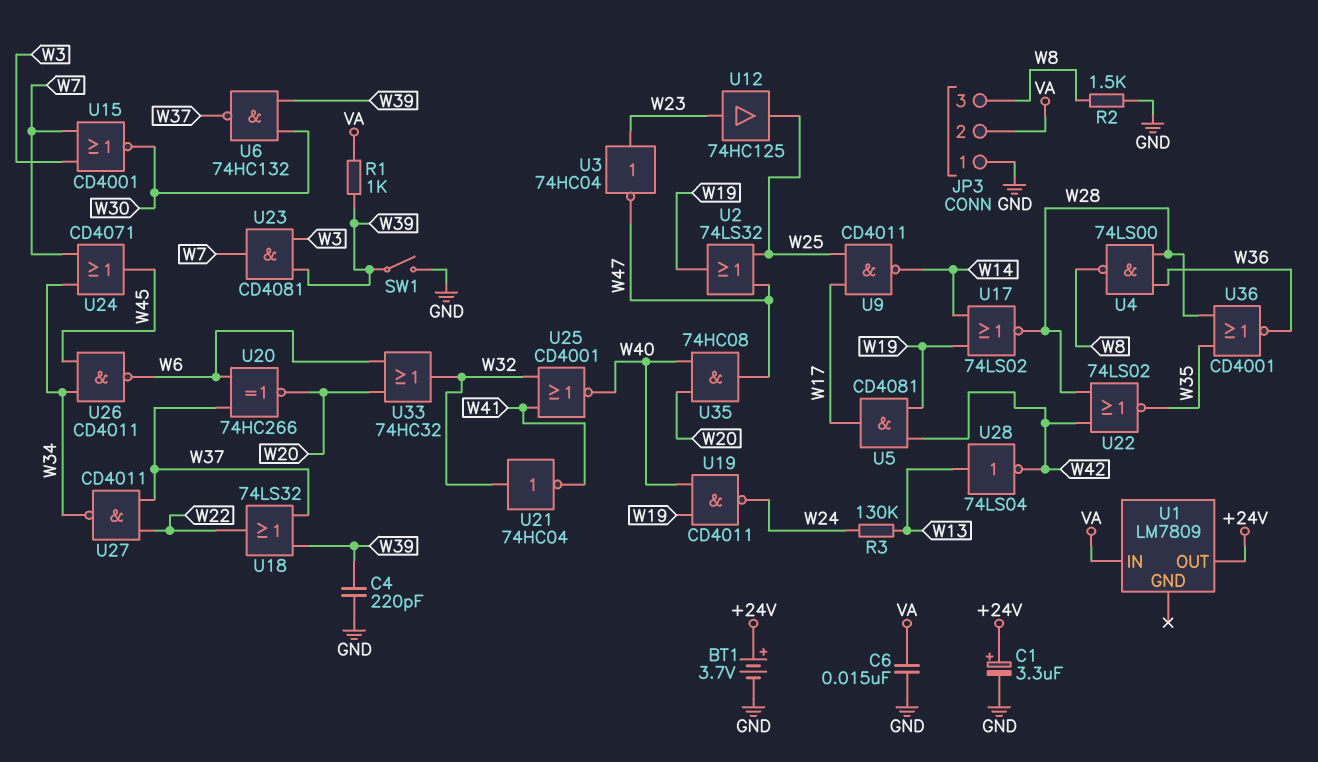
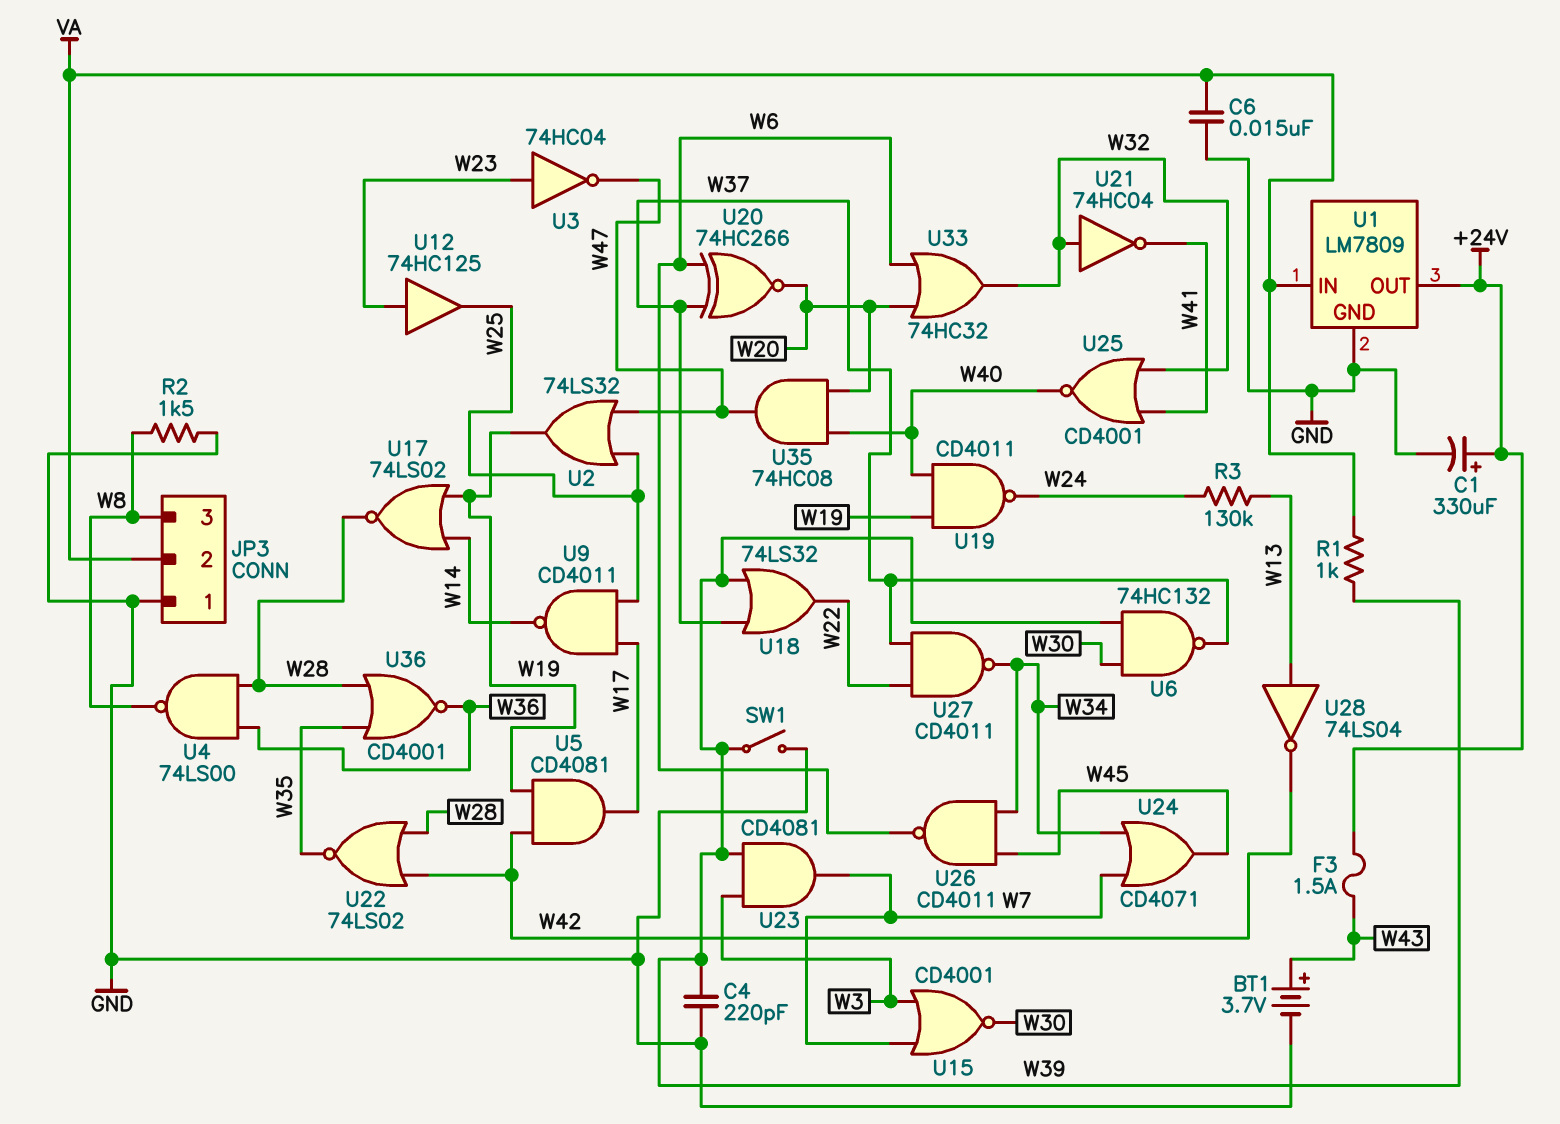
BT1: 3.7V (plus +24V, minus GND) -> 3.7V (plus W43, minus GND)
C1: 3.3uF (plus +24V, minus GND) -> 330uF (plus +24V, minus GND)
F3: none -> 1.5A (+24V, W43)
U1 pin GND: none -> GND

